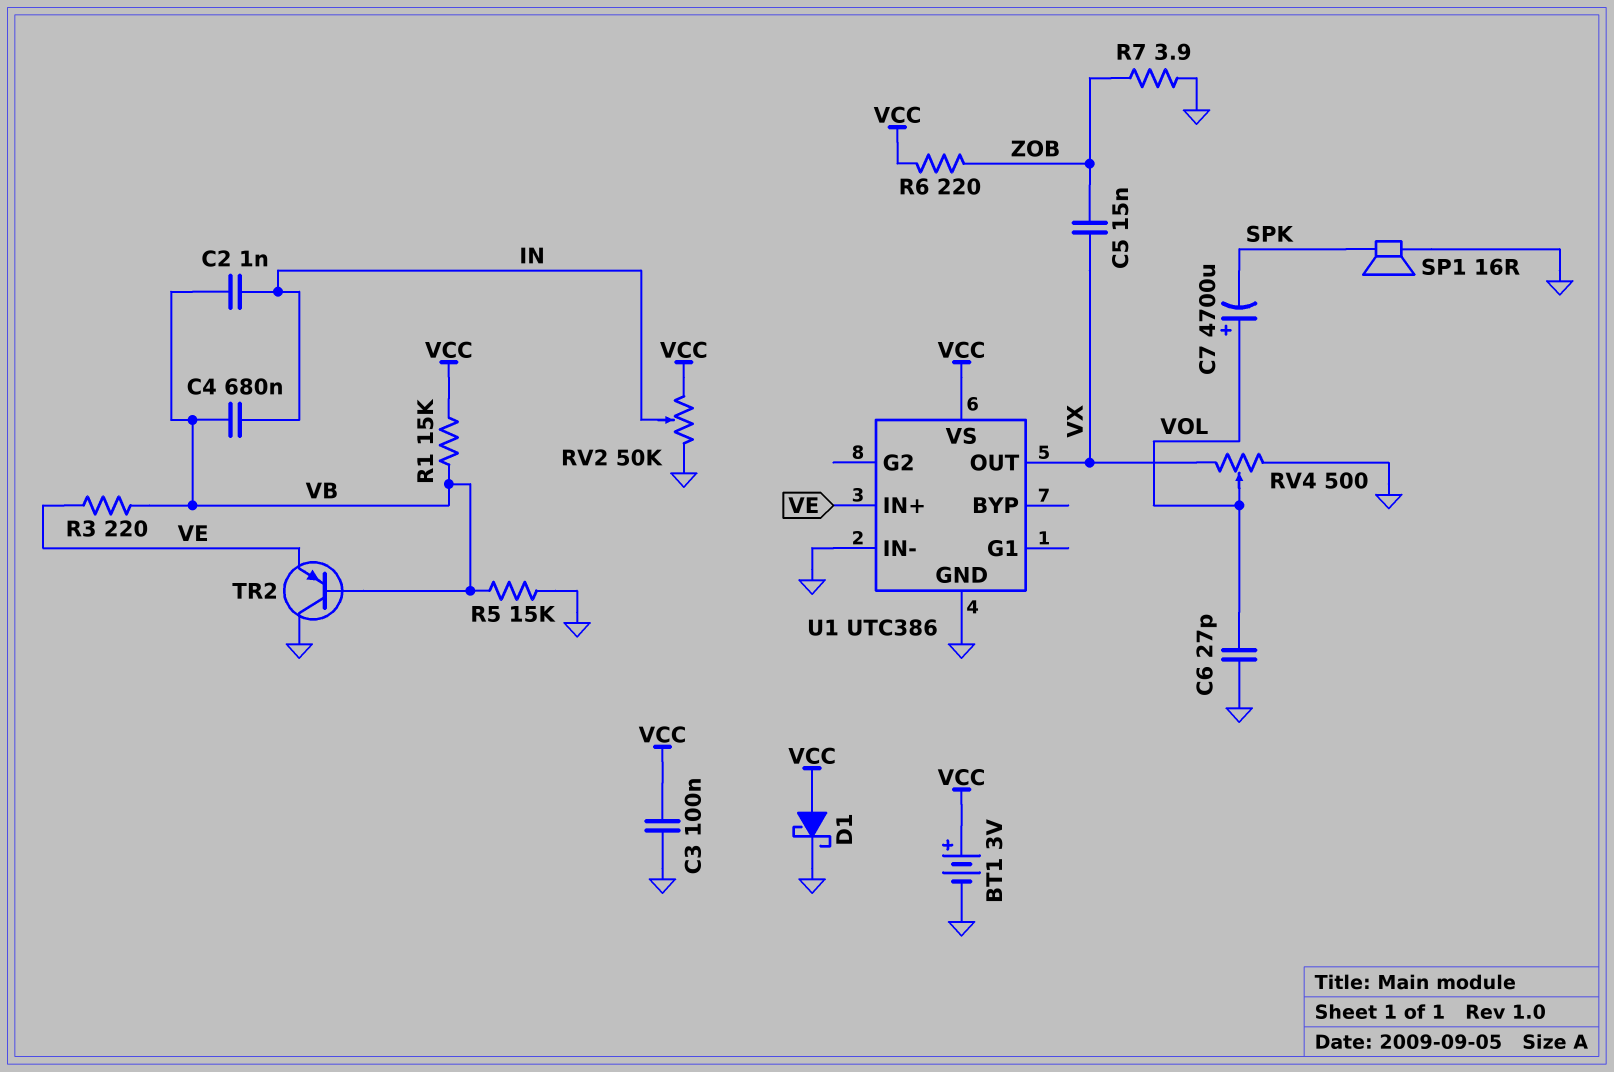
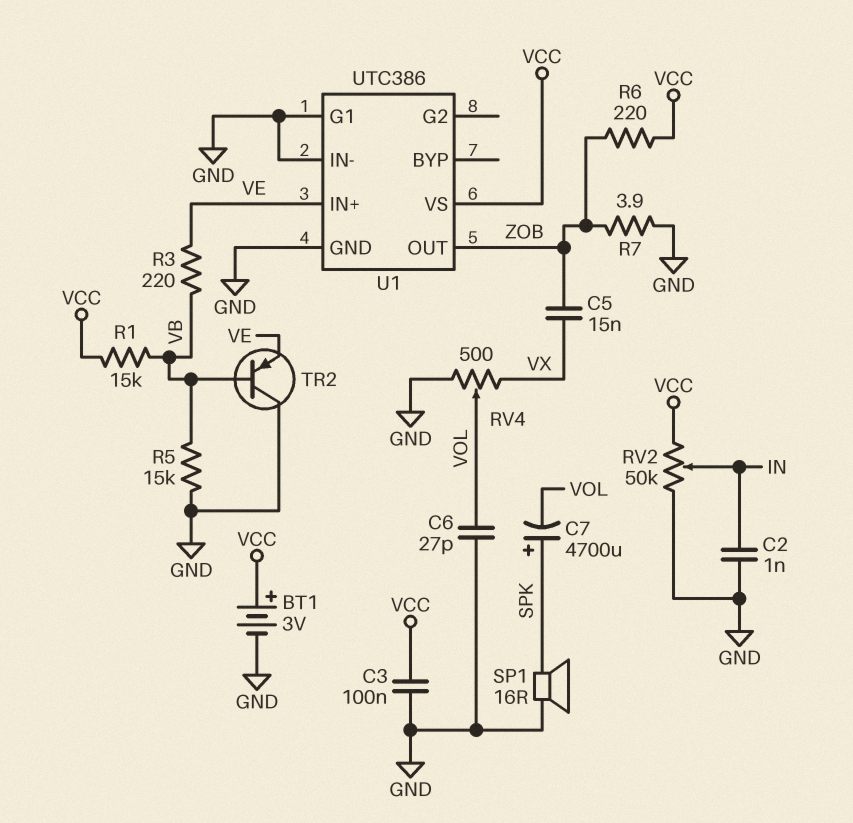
C2: 1nF (IN, VB) -> 1nF (GND, IN)
C4: 680nF (IN, VB) -> none
C7: 4700uF (plus VOL, minus SPK) -> 4700uF (plus SPK, minus VOL)
D1: schottky (A VCC, K GND) -> none
U1 pin G1: none -> GND
U1 pin OUT: VX -> ZOB

